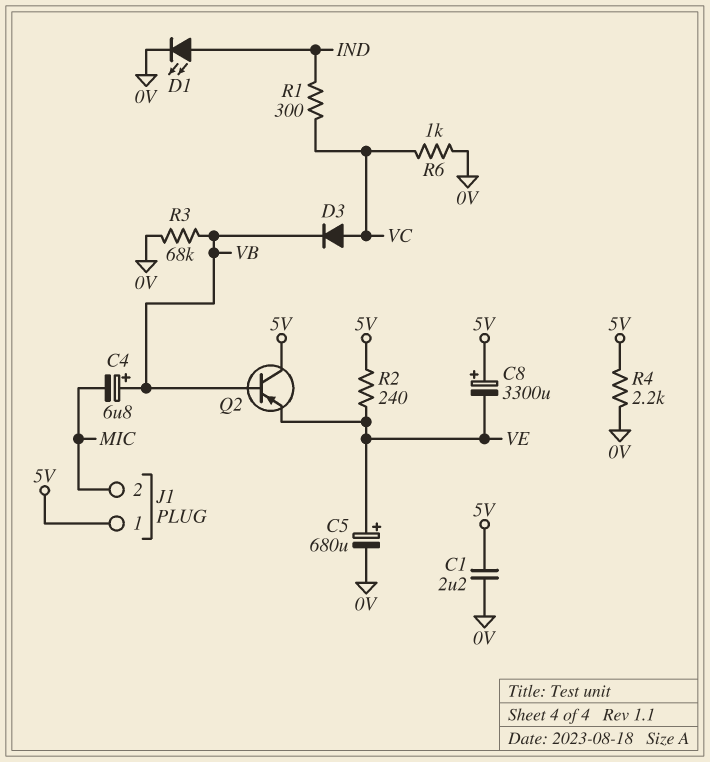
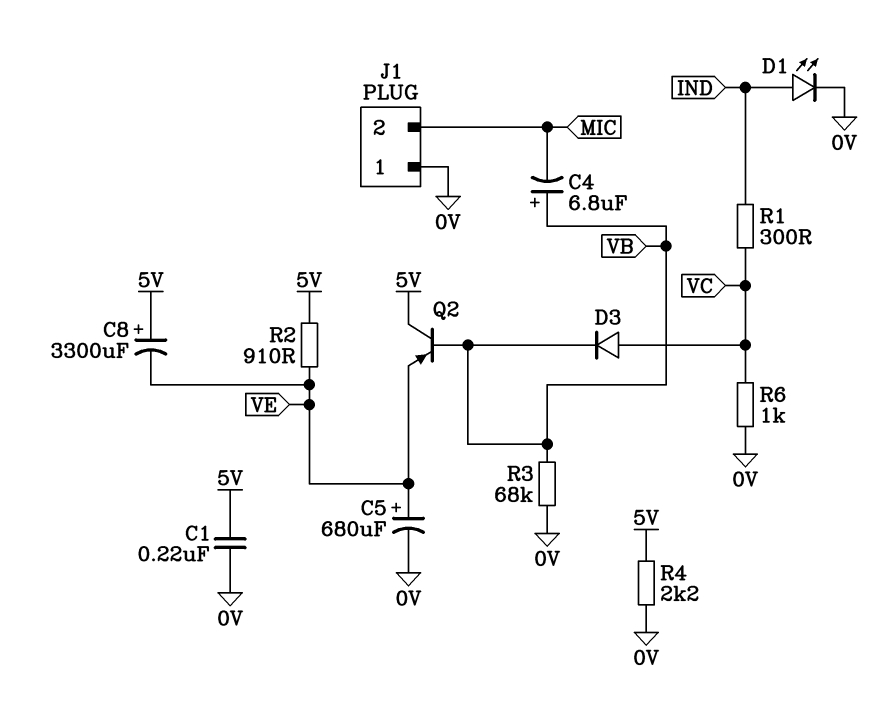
C1: 2.2uF (0V, 5V) -> 220nF (0V, 5V)
J1 pin 1: 5V -> 0V
R2: 240 (5V, VE) -> 910 (5V, VE)

